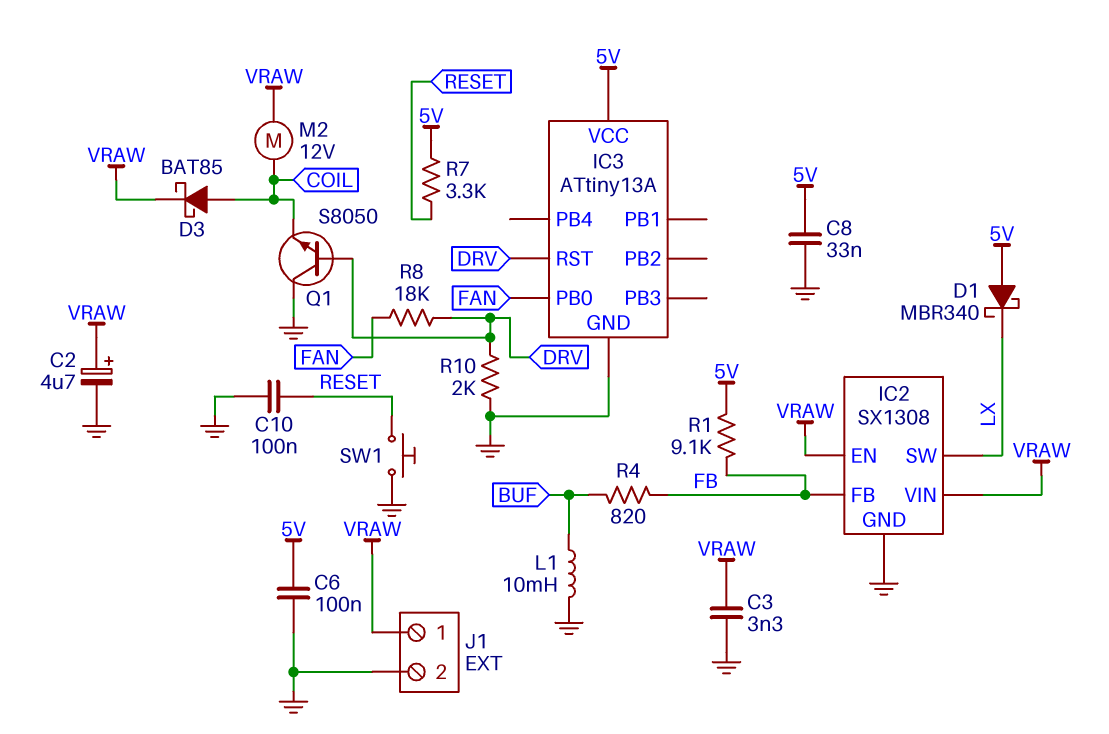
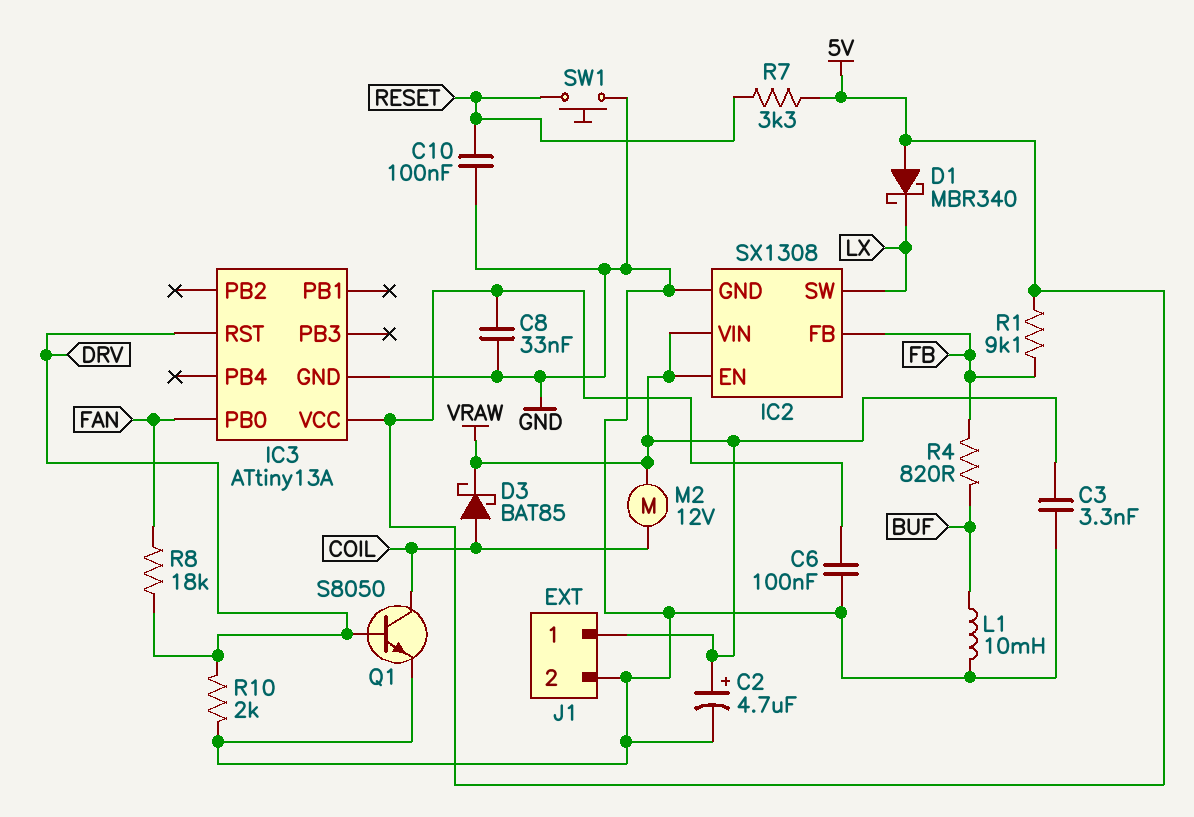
Q1: NPN S8050 (B DRV, C GND, E COIL) -> NPN S8050 (B DRV, C COIL, E GND)

